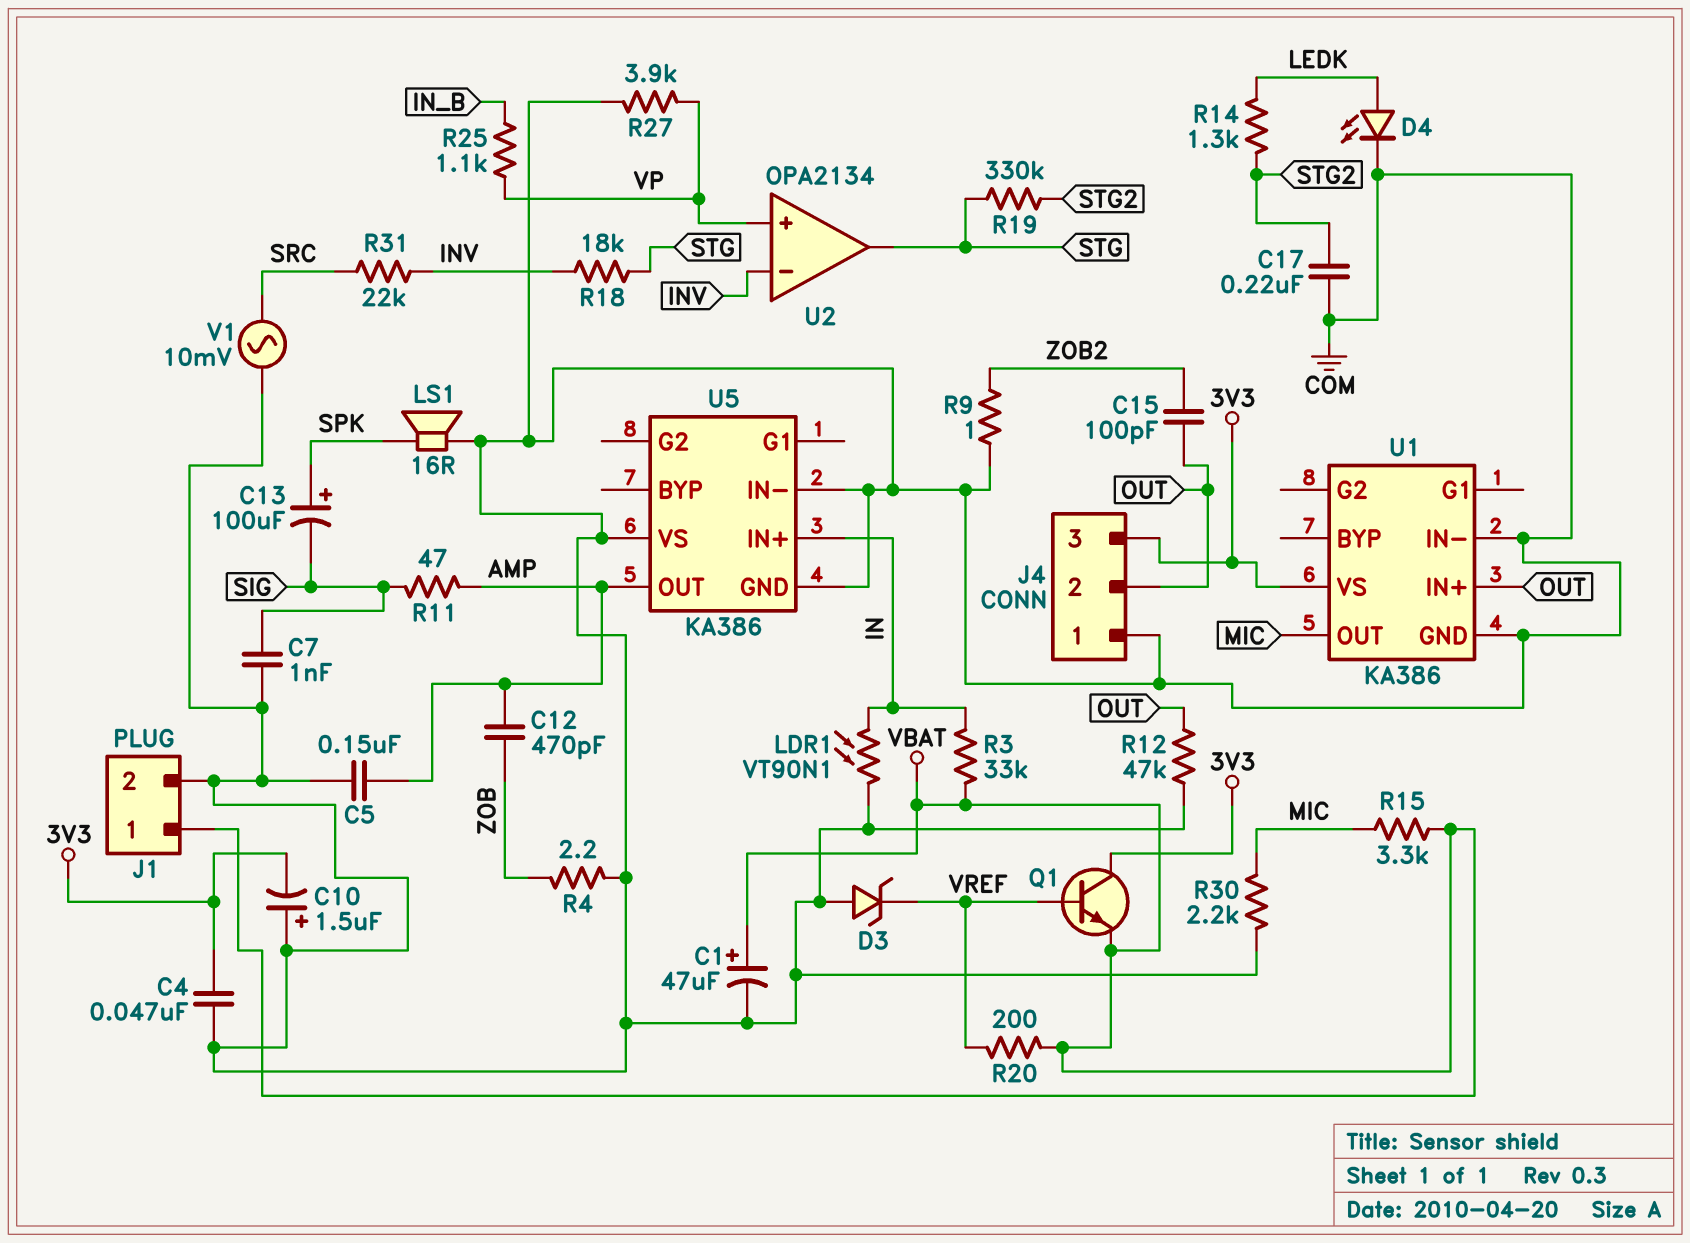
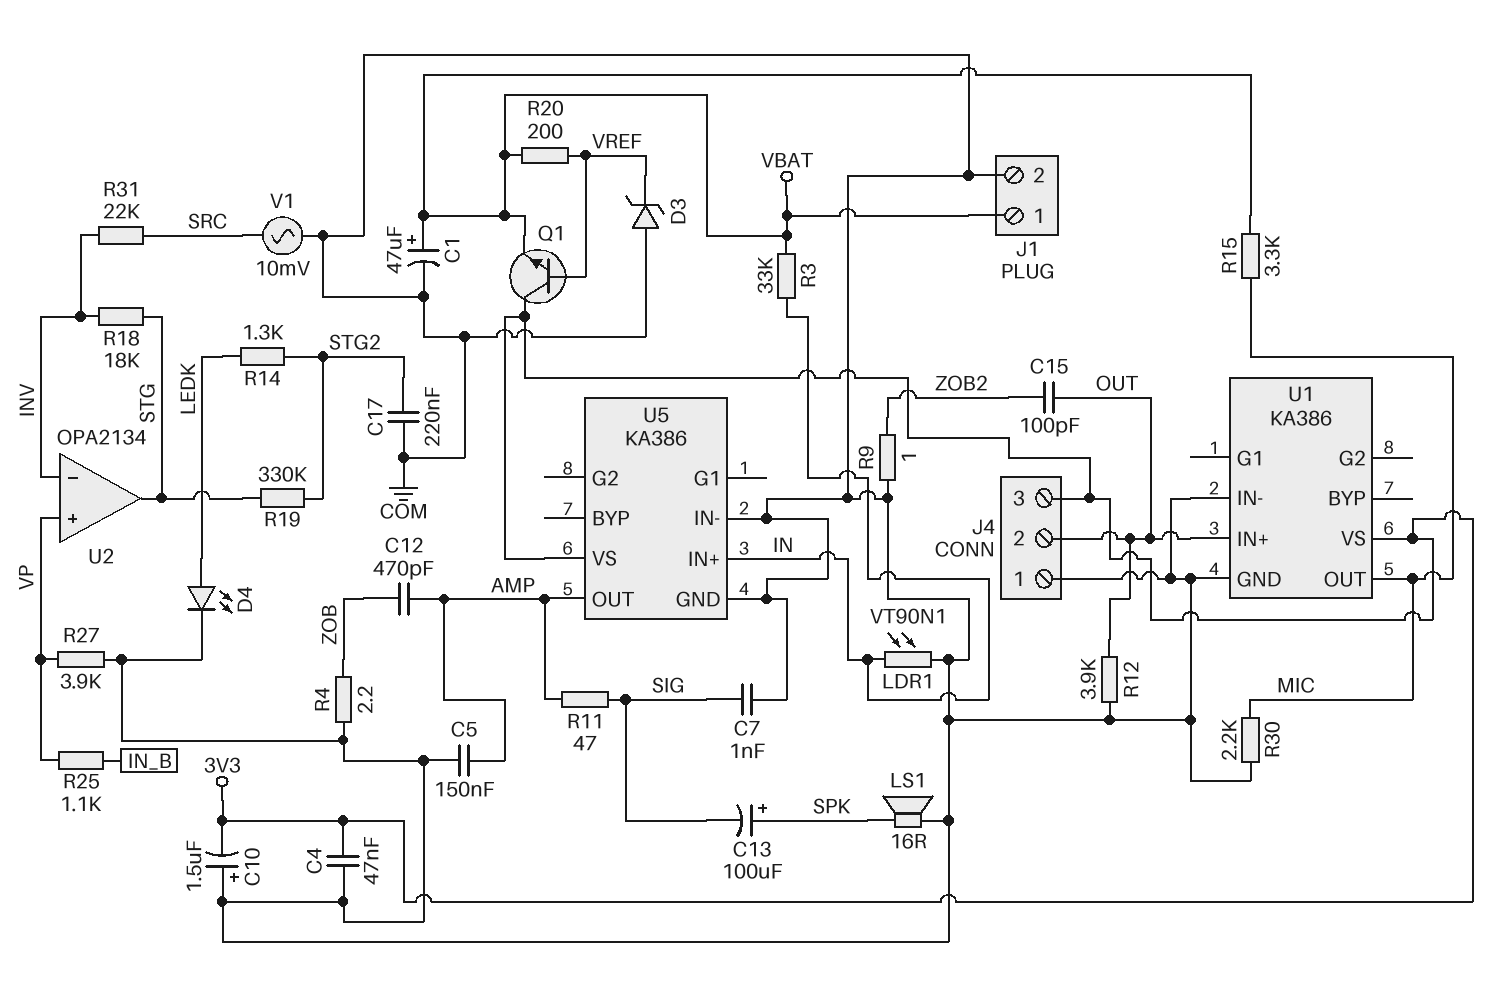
R12: 47k (COM, OUT) -> 3.9k (COM, OUT)
U5 pin VS: COM -> 3V3

